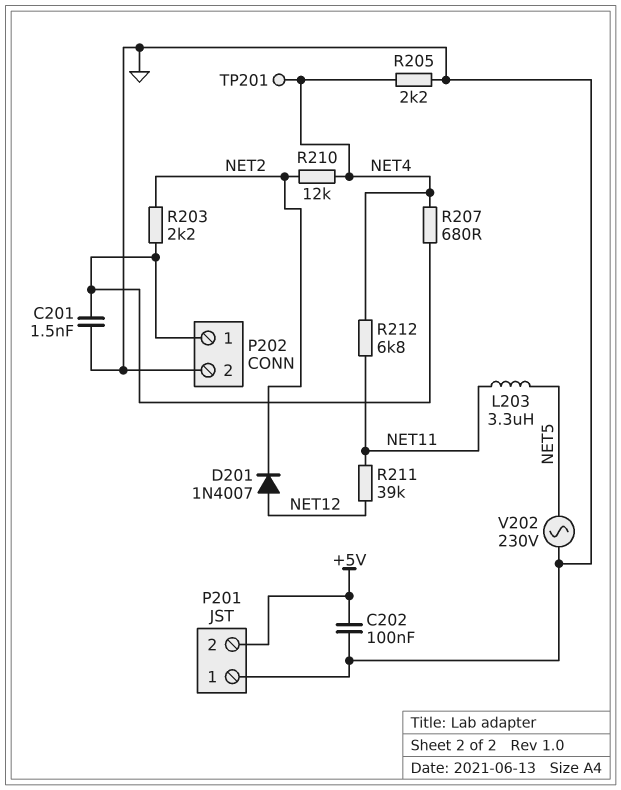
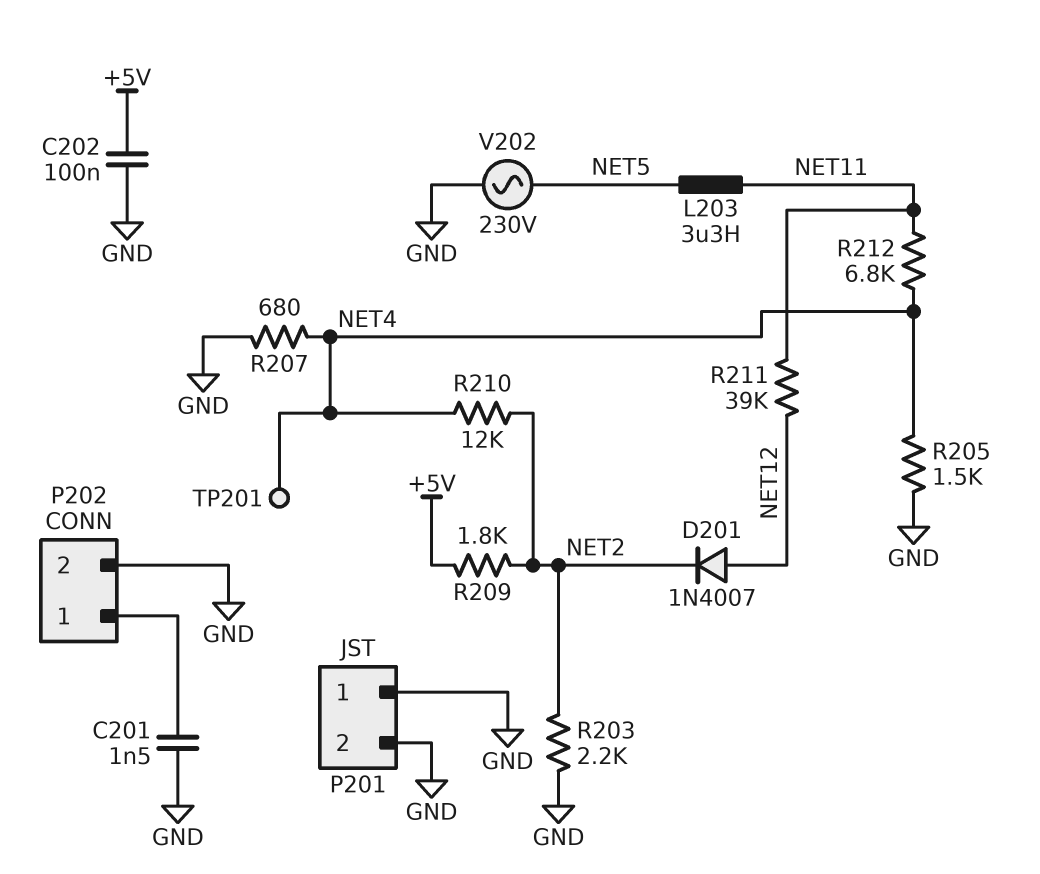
P201 pin 2: +5V -> GND
R203: 2.2k (NET2, P202/1) -> 2.2k (GND, NET2)
R205: 2.2k (GND, NET4) -> 1.5k (GND, NET4)
R207: 680 (NET4, P202/1) -> 680 (GND, NET4)
R209: none -> 1.8k (+5V, NET2)

